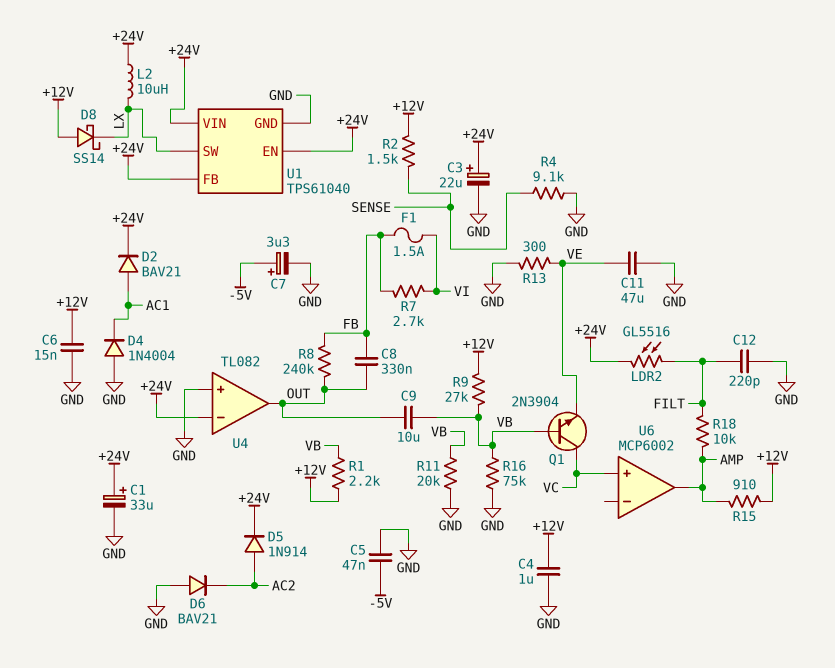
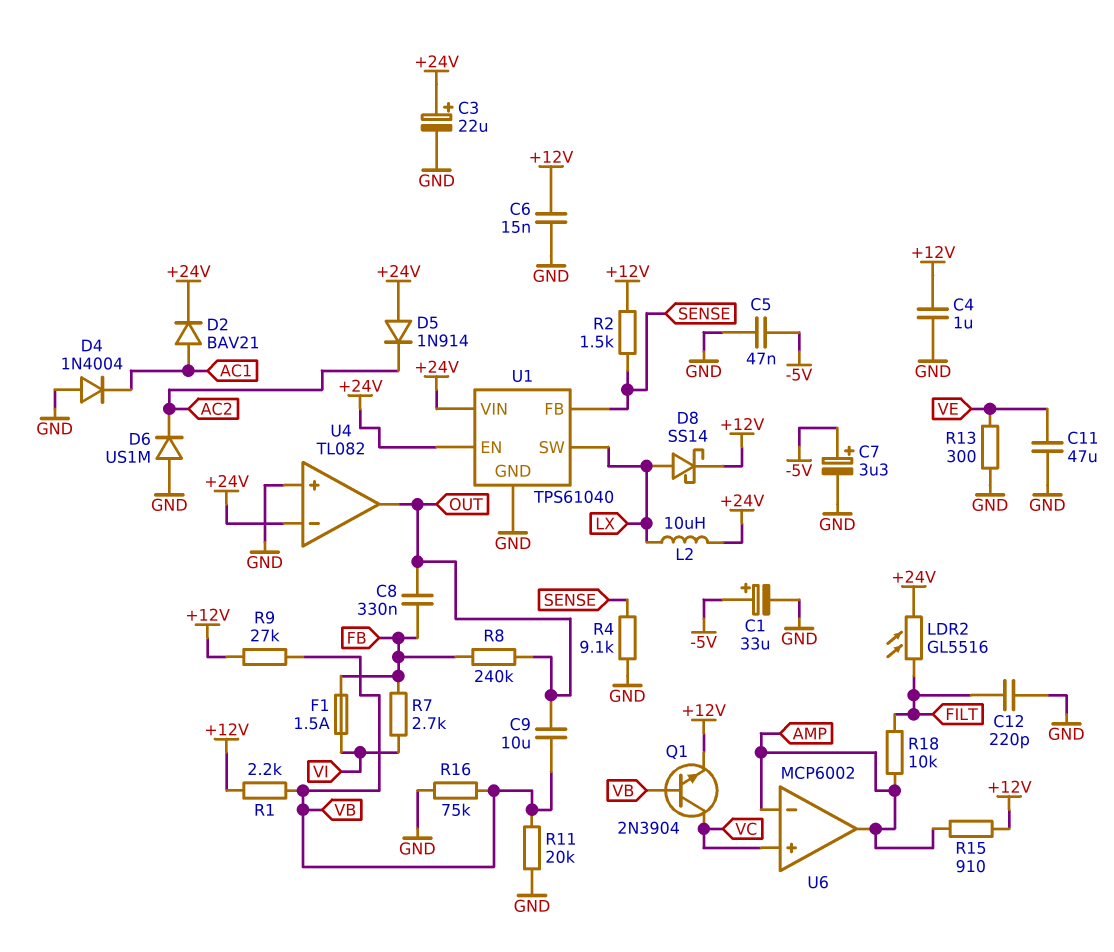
C1: 33uF (plus +24V, minus GND) -> 33uF (plus -5V, minus GND)
D5: diode 1N914 (A AC2, K +24V) -> diode 1N914 (A +24V, K AC2)
D6: diode BAV21 (A GND, K AC2) -> diode US1M (A GND, K AC2)
D8: schottky SS14 (A +12V, K LX) -> schottky SS14 (A LX, K +12V)
Q1: NPN 2N3904 (B VB, C VC, E VE) -> NPN 2N3904 (B VB, C VC, E +12V)
U1 pin FB: +24V -> SENSE
U6 pin in-: none -> AMP

